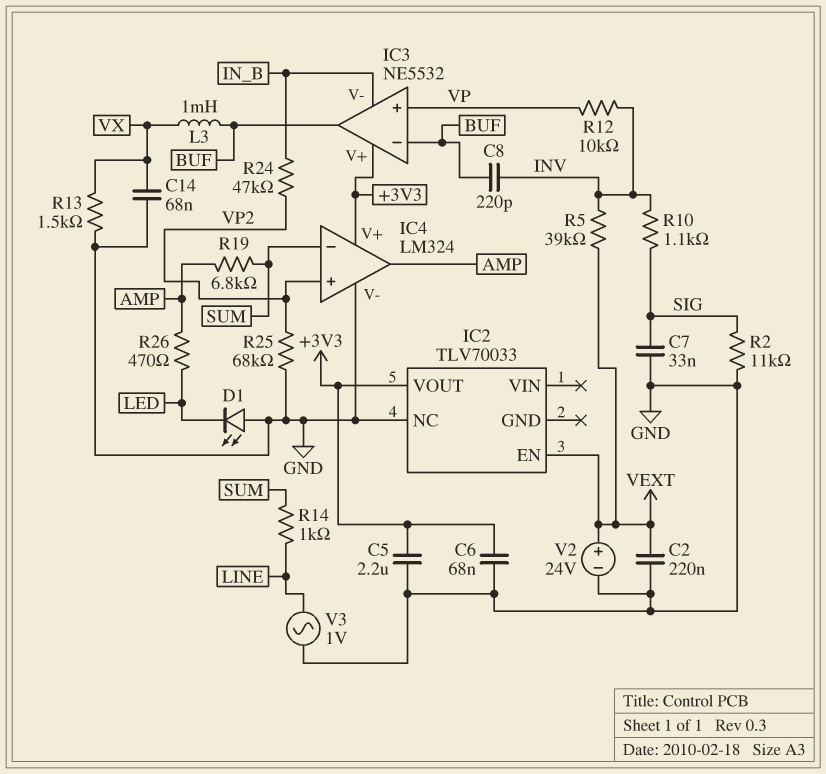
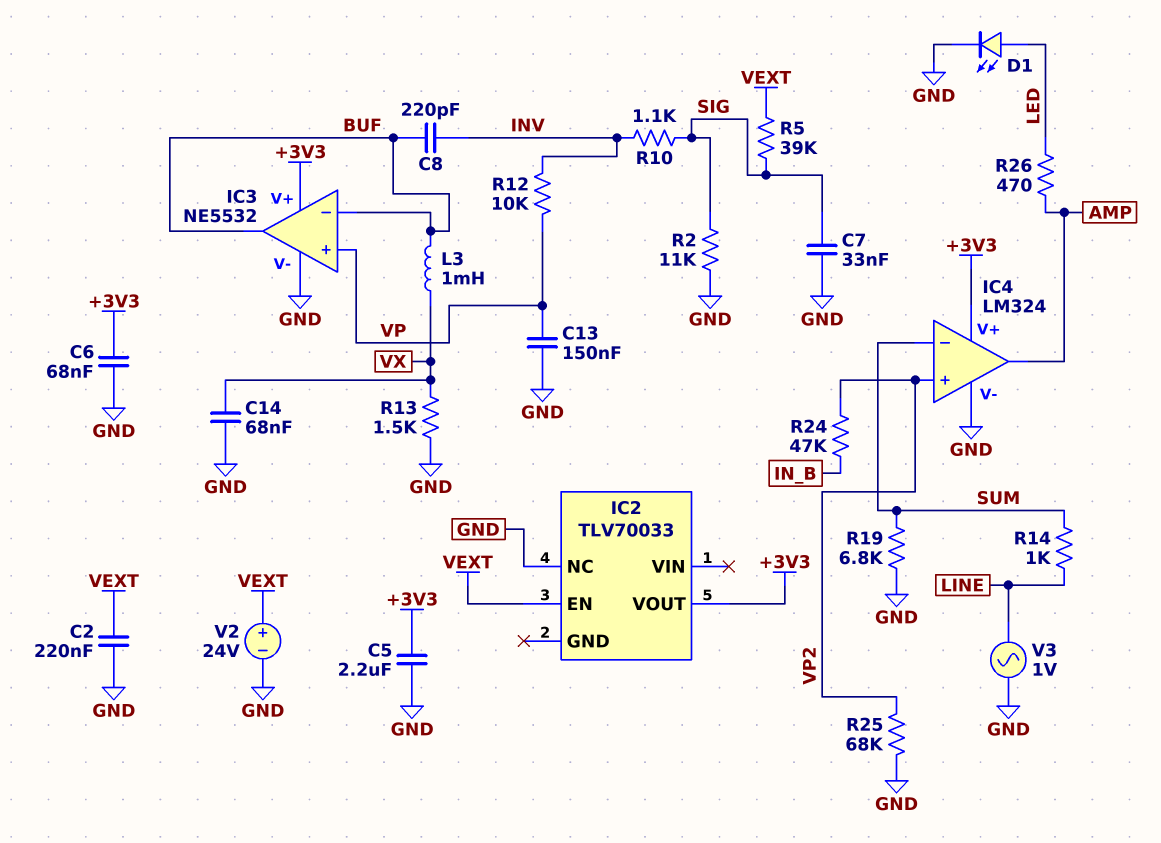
C13: none -> 150nF (GND, VP)
D1: LED (A GND, K LED) -> LED (A LED, K GND)
IC3 pin V-: IN_B -> GND
R5: 39k (INV, VEXT) -> 39k (SIG, VEXT)
R19: 6.8k (AMP, SUM) -> 6.8k (GND, SUM)

